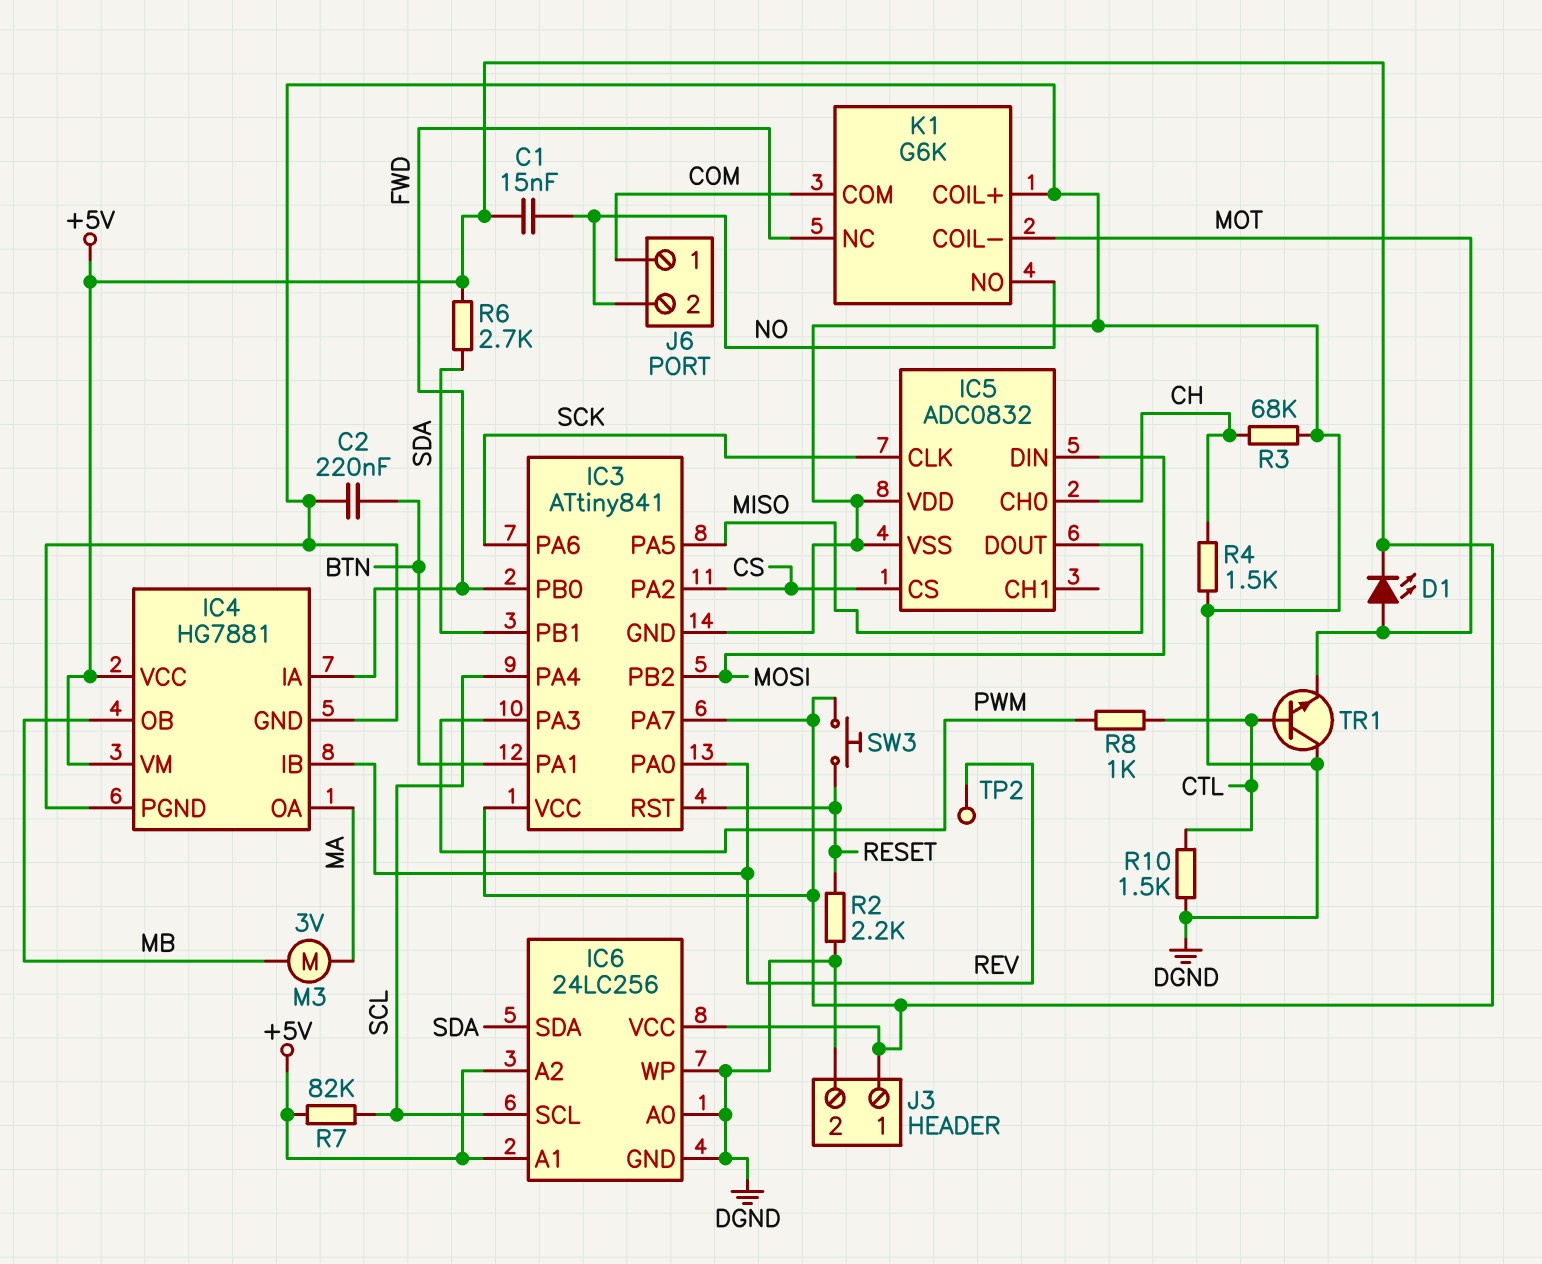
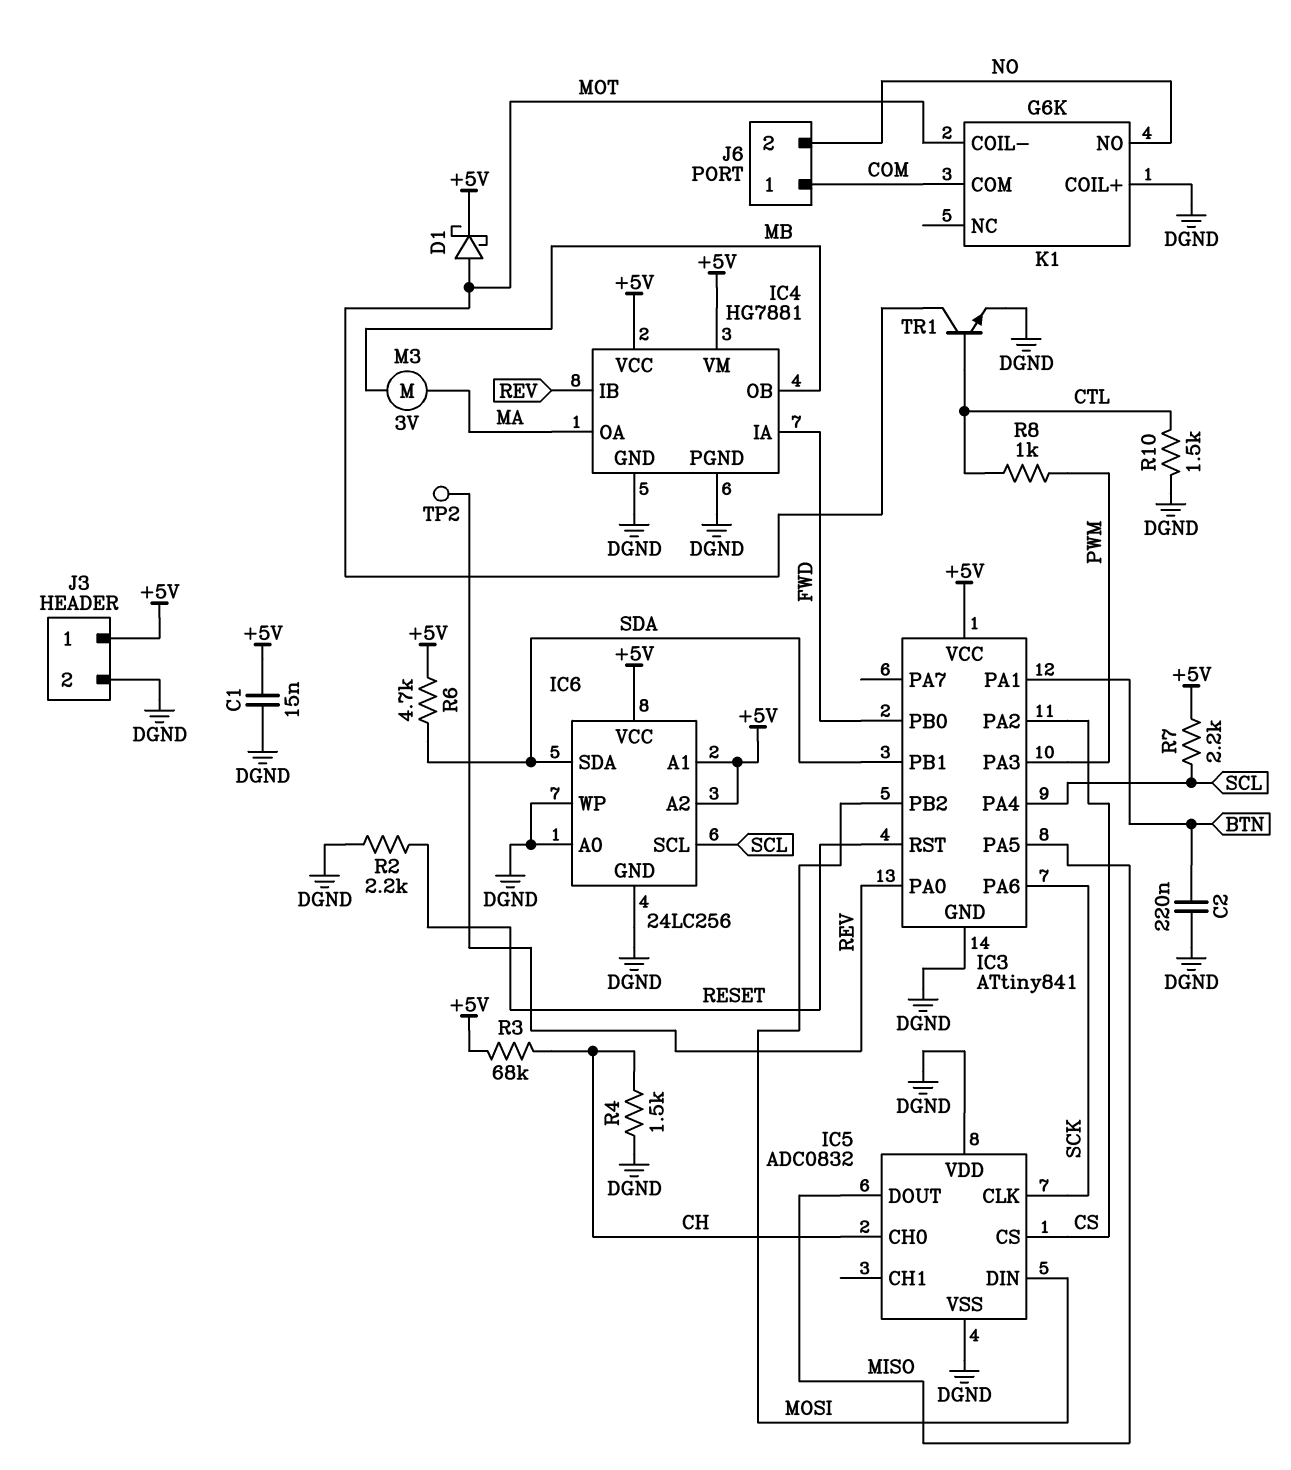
C1: 15nF (+5V, NO) -> 15nF (+5V, DGND)
D1: LED (A MOT, K +5V) -> schottky (A MOT, K +5V)
IC3 pin PA7: +5V -> none
K1 pin NC: FWD -> none
R3: 68k (CH, DGND) -> 68k (+5V, CH)
R6: 2.7k (+5V, SDA) -> 4.7k (+5V, SDA)
R7: 82k (+5V, SCL) -> 2.2k (+5V, SCL)
SW3: button (+5V, RESET) -> none
TR1: NPN (B CTL, C DGND, E MOT) -> NPN (B CTL, C MOT, E DGND)

